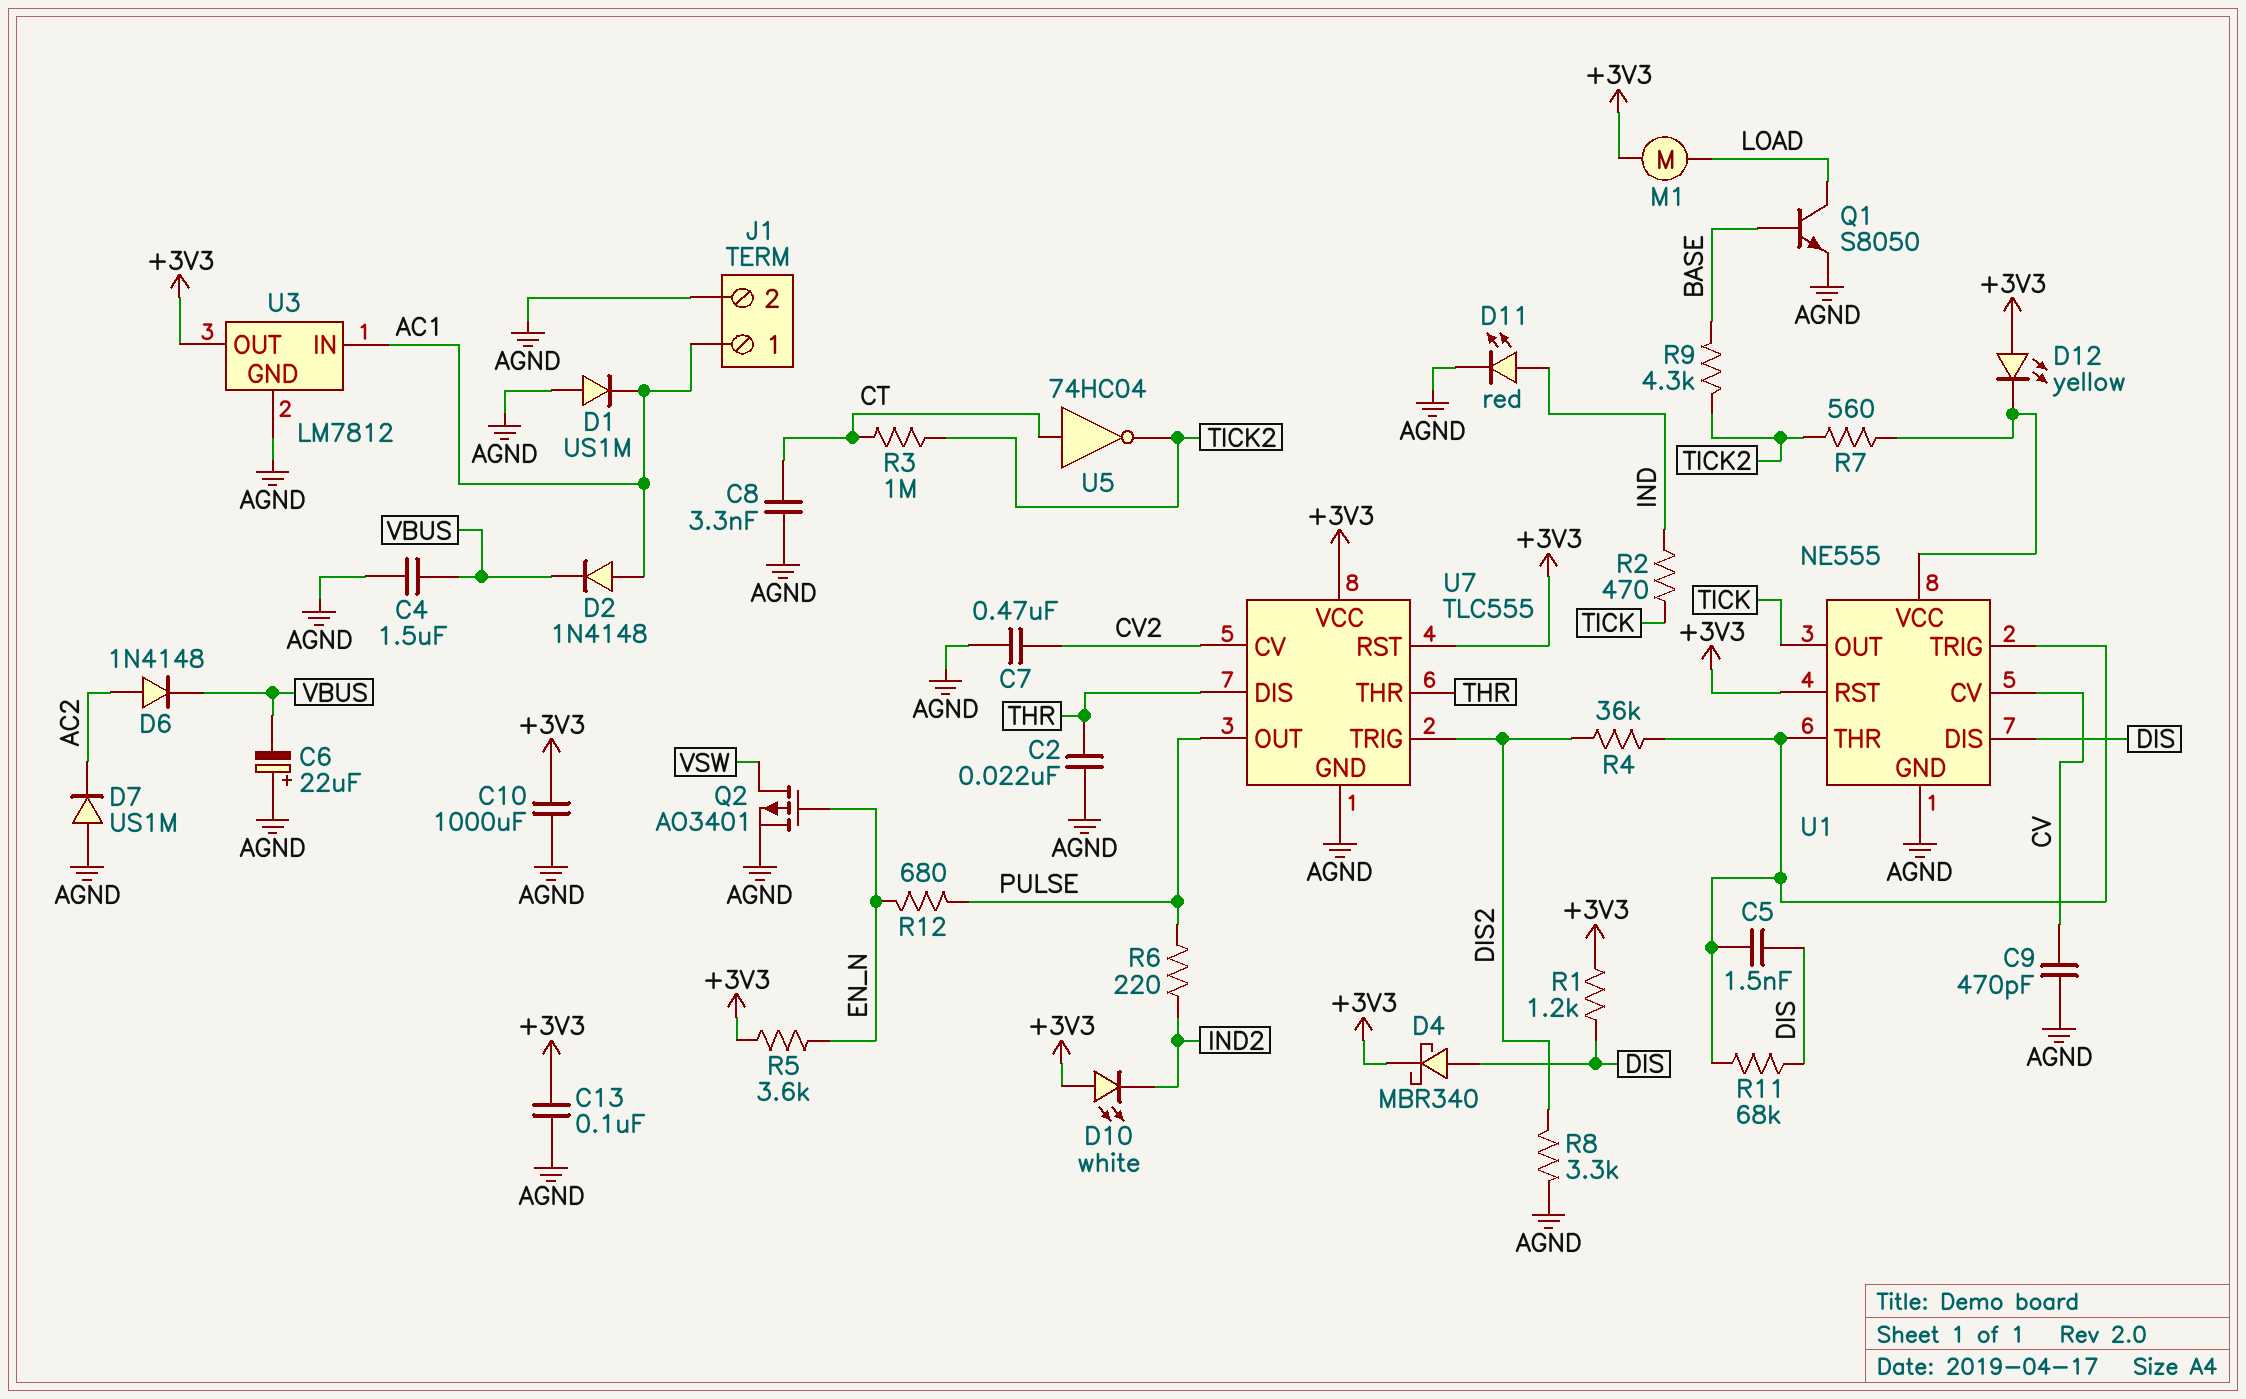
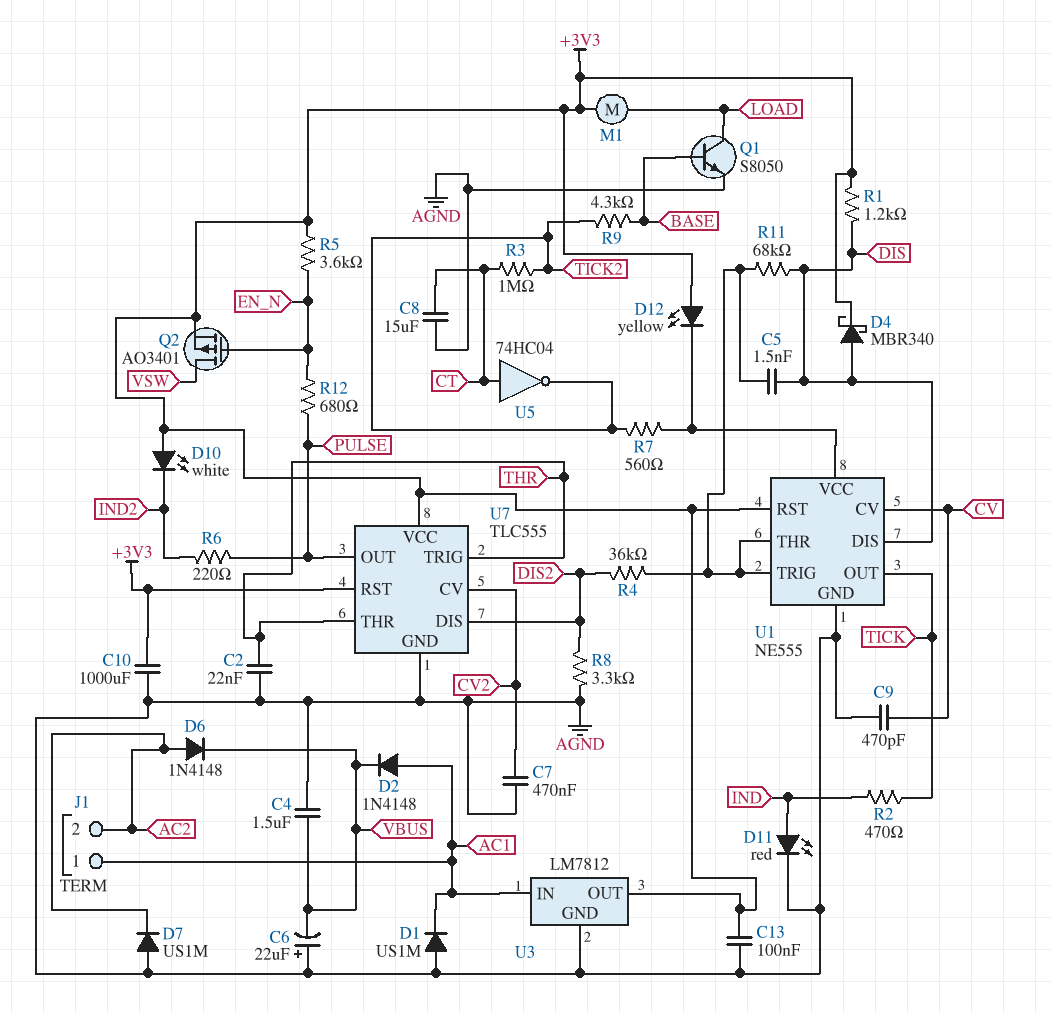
C8: 3.3nF (AGND, CT) -> 15uF (AGND, CT)
J1 pin 2: AGND -> AC2
Q2: PMOS AO3401 (G EN_N, D VSW, S AGND) -> PMOS AO3401 (G EN_N, D VSW, S +3V3)
U7 pin DIS: THR -> DIS2
U7 pin TRIG: DIS2 -> THR

